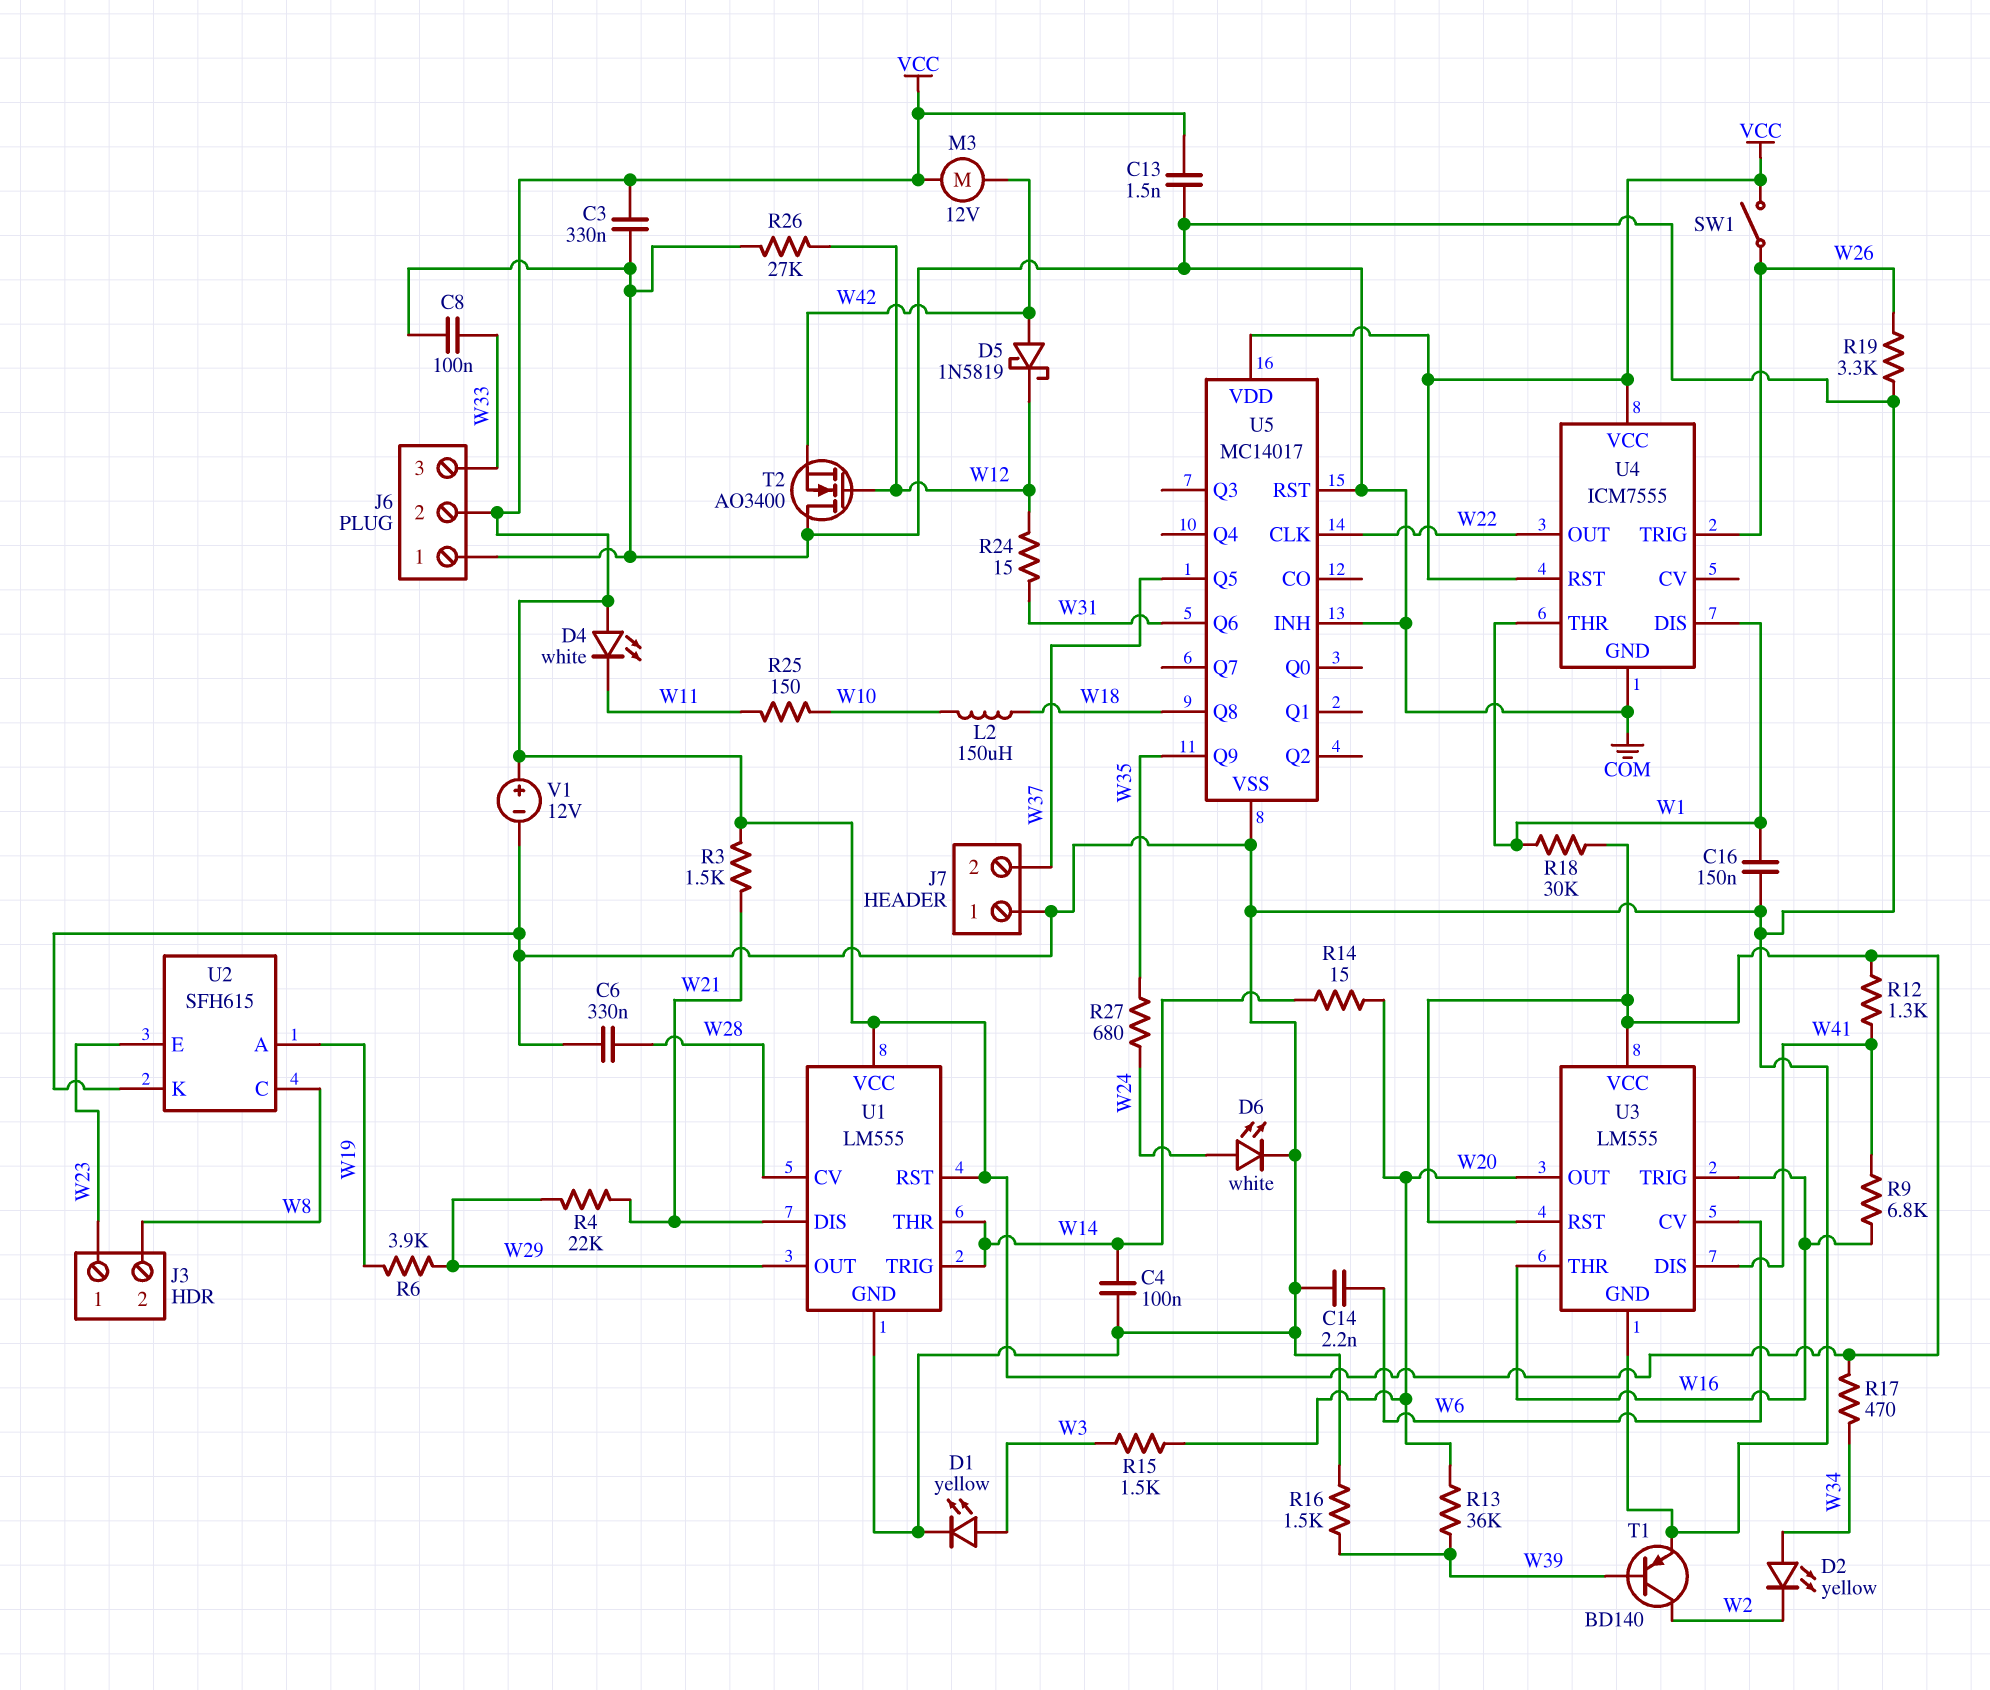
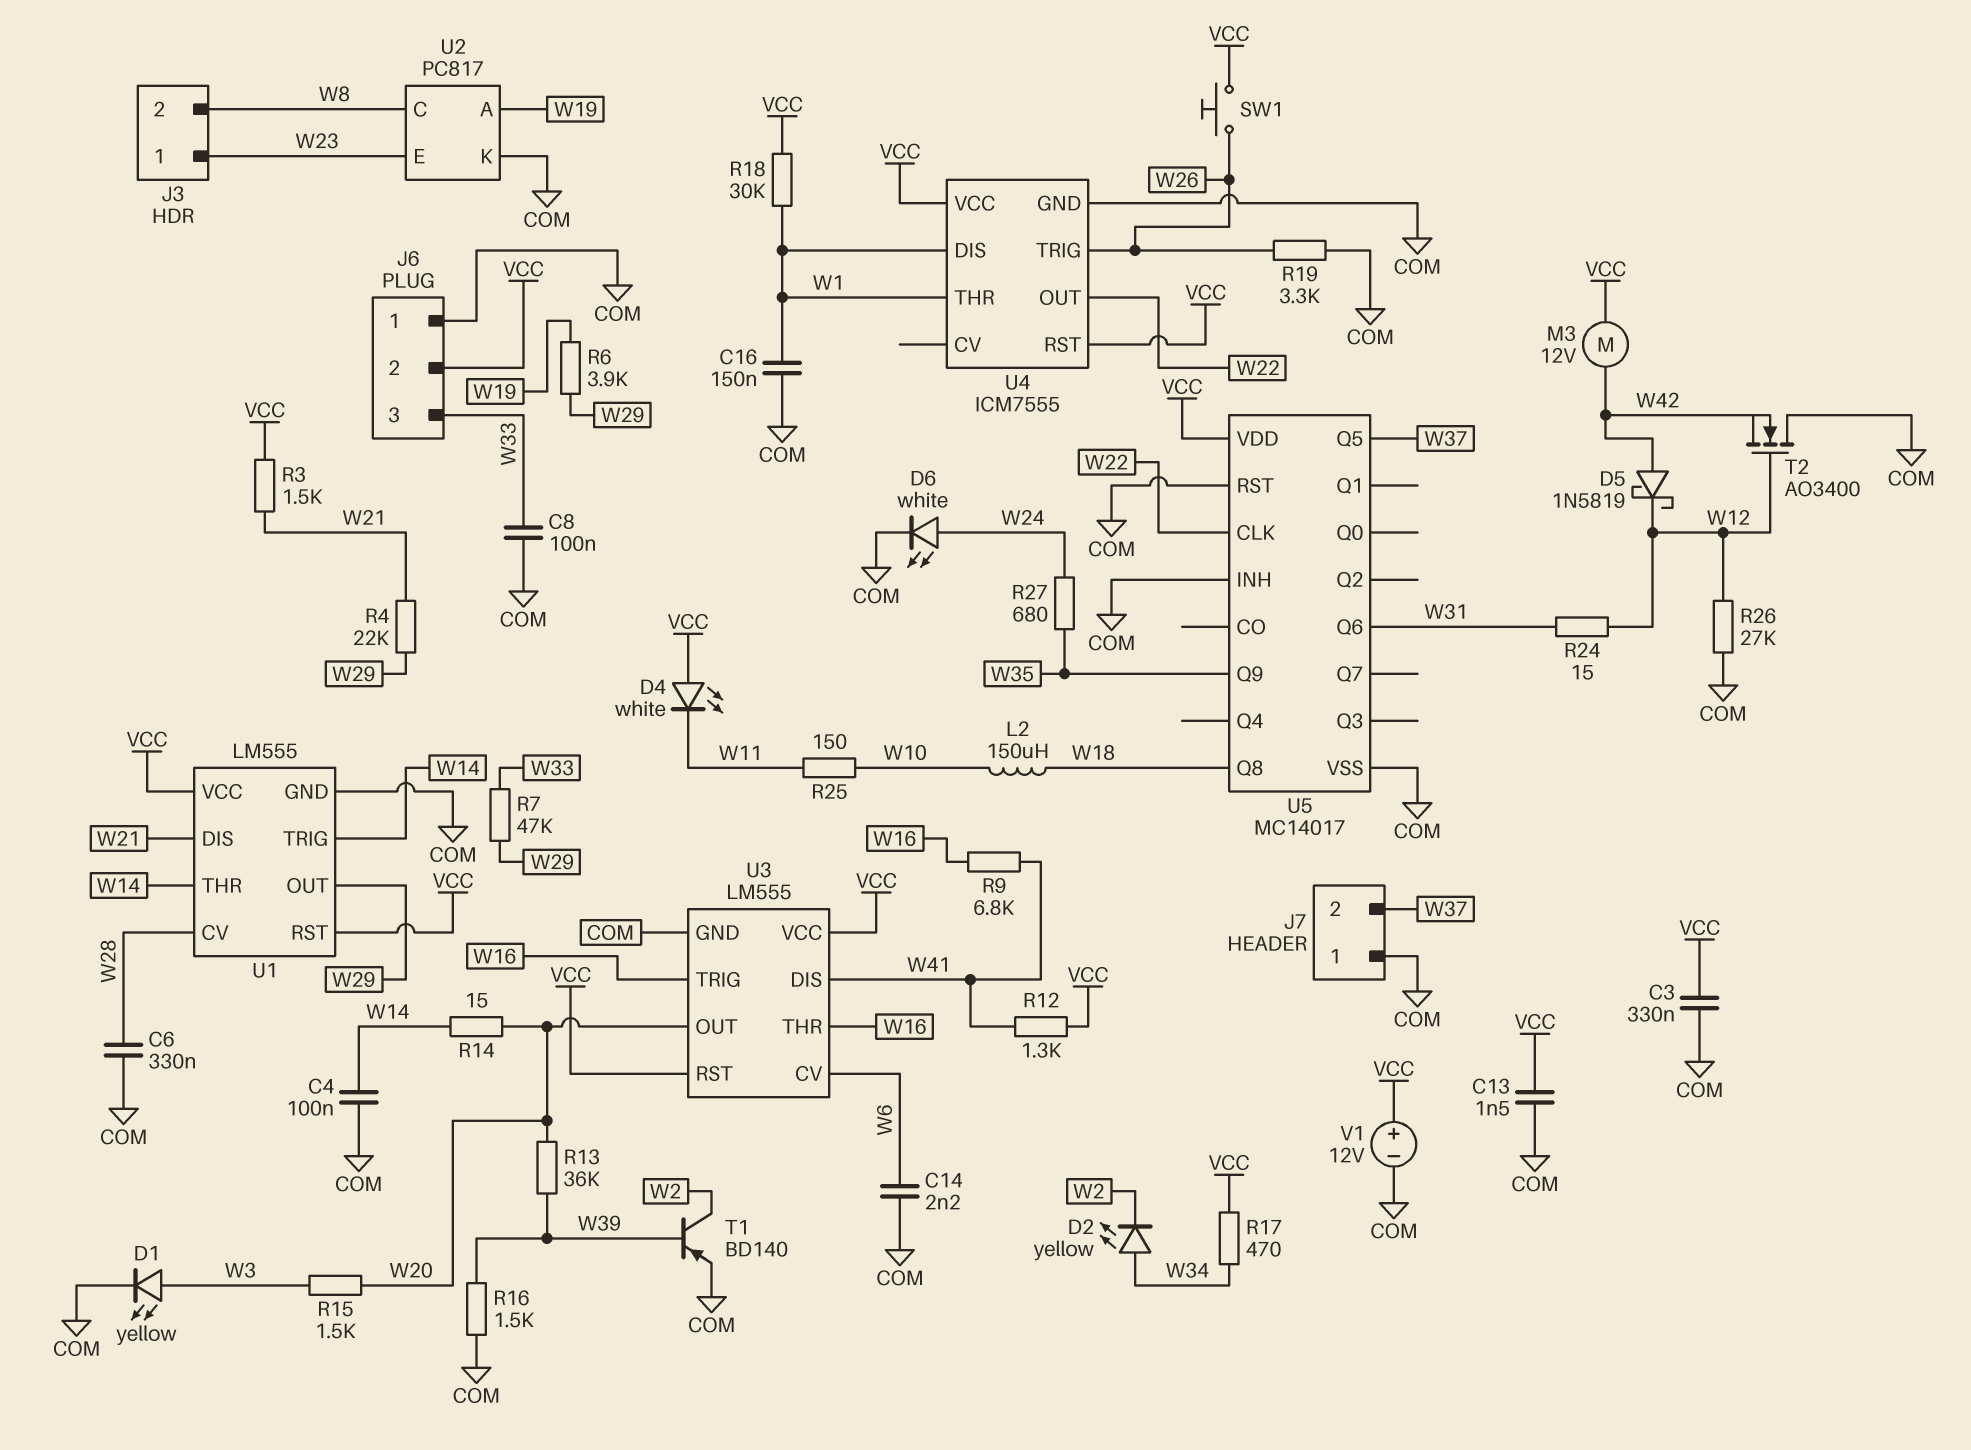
R7: none -> 47k (W29, W33)
SW1: switch (VCC, W26) -> button (VCC, W26)
U2: SFH615 -> PC817

